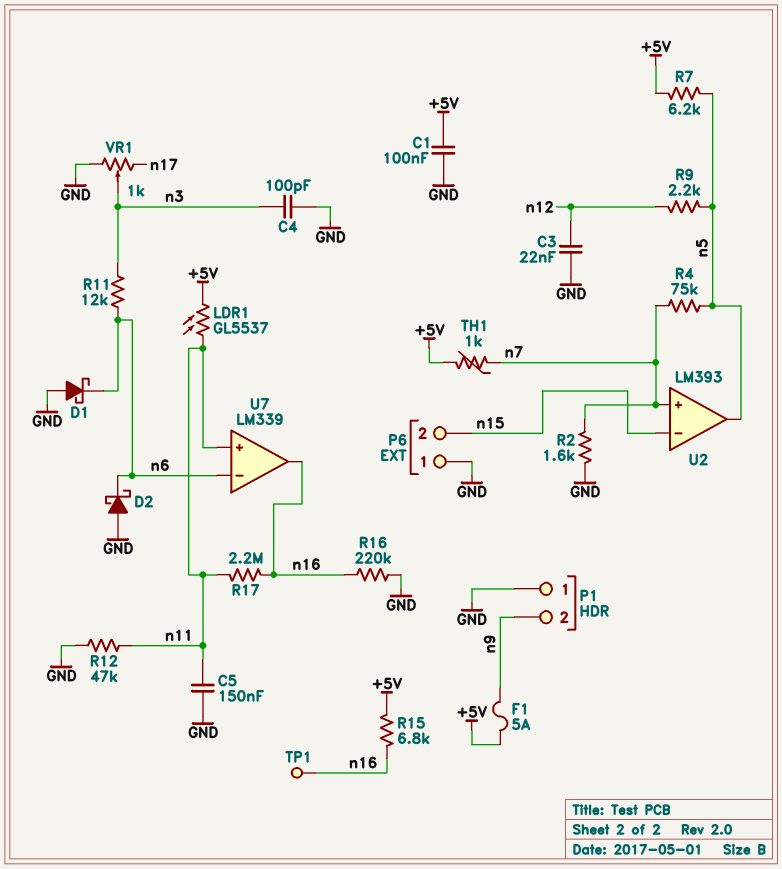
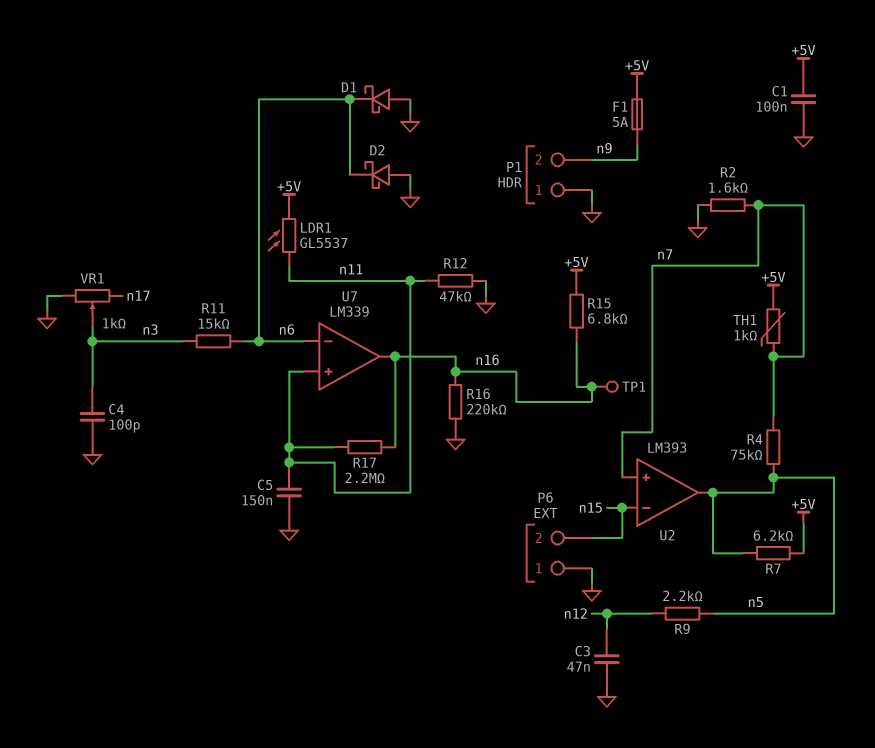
C3: 22nF (GND, n12) -> 47nF (GND, n12)
R11: 12k (n3, n6) -> 15k (n3, n6)

